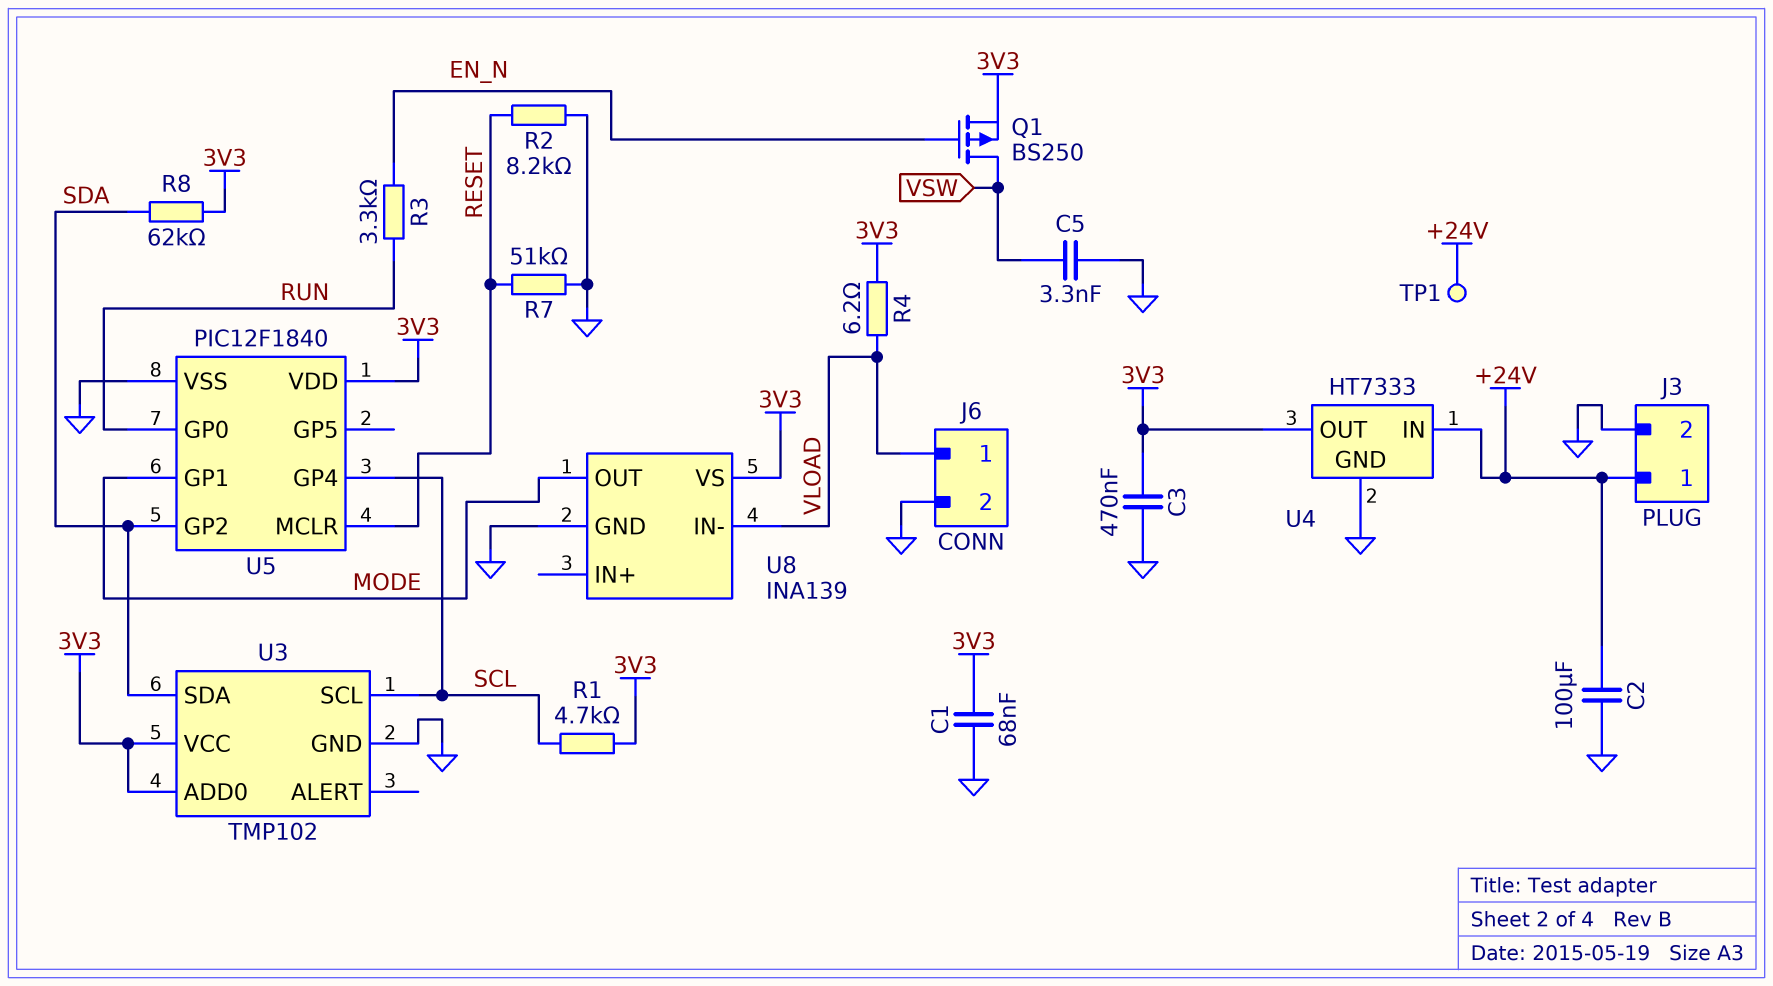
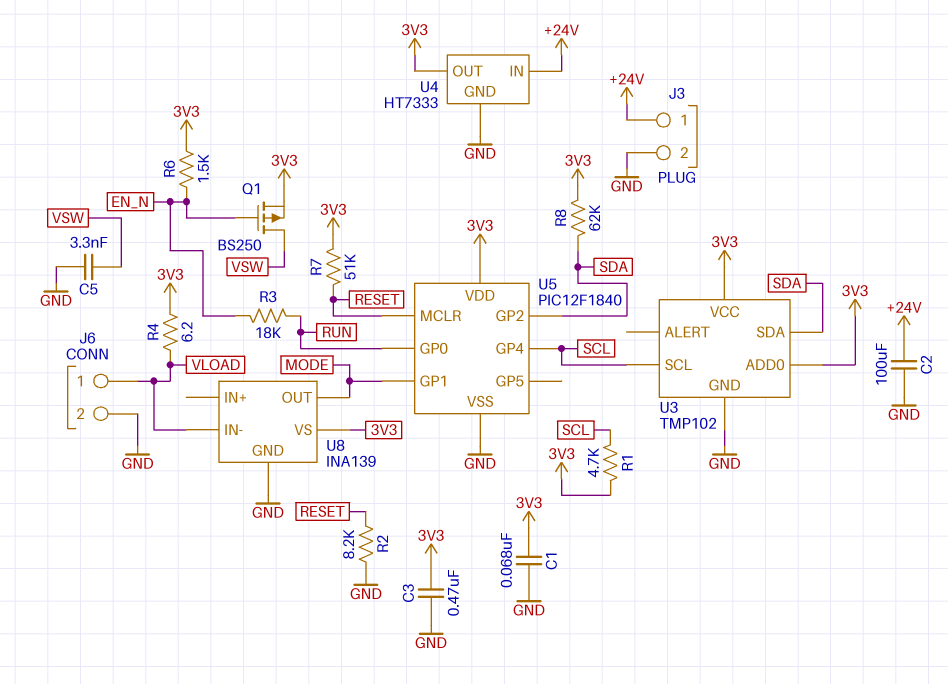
R3: 3.3k (EN_N, RUN) -> 18k (EN_N, RUN)
R6: none -> 1.5k (3V3, EN_N)
R7: 51k (GND, RESET) -> 51k (3V3, RESET)
TP1: test point (+24V) -> none

